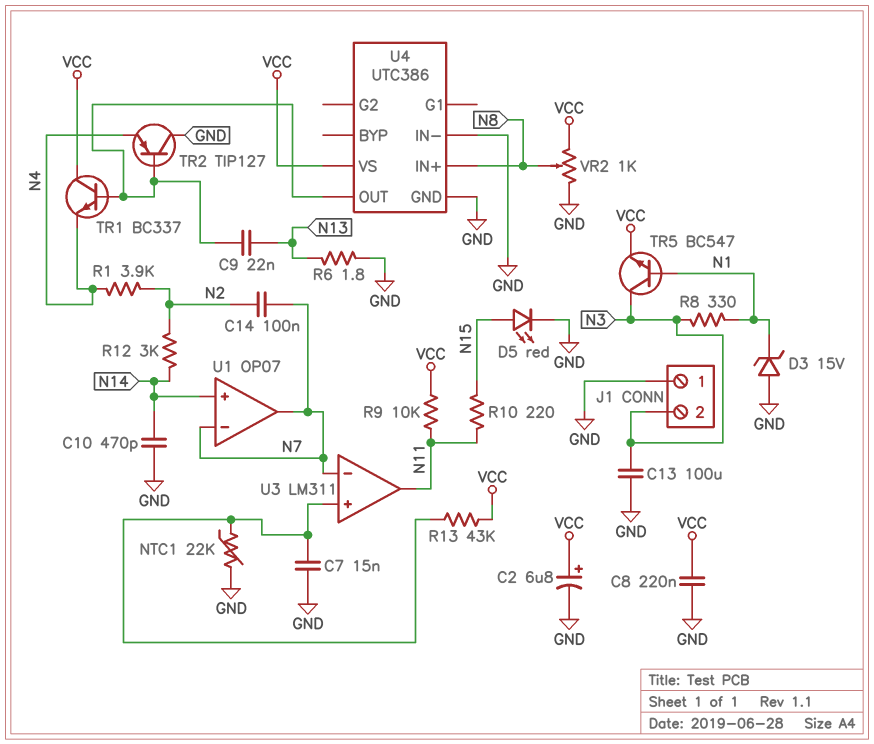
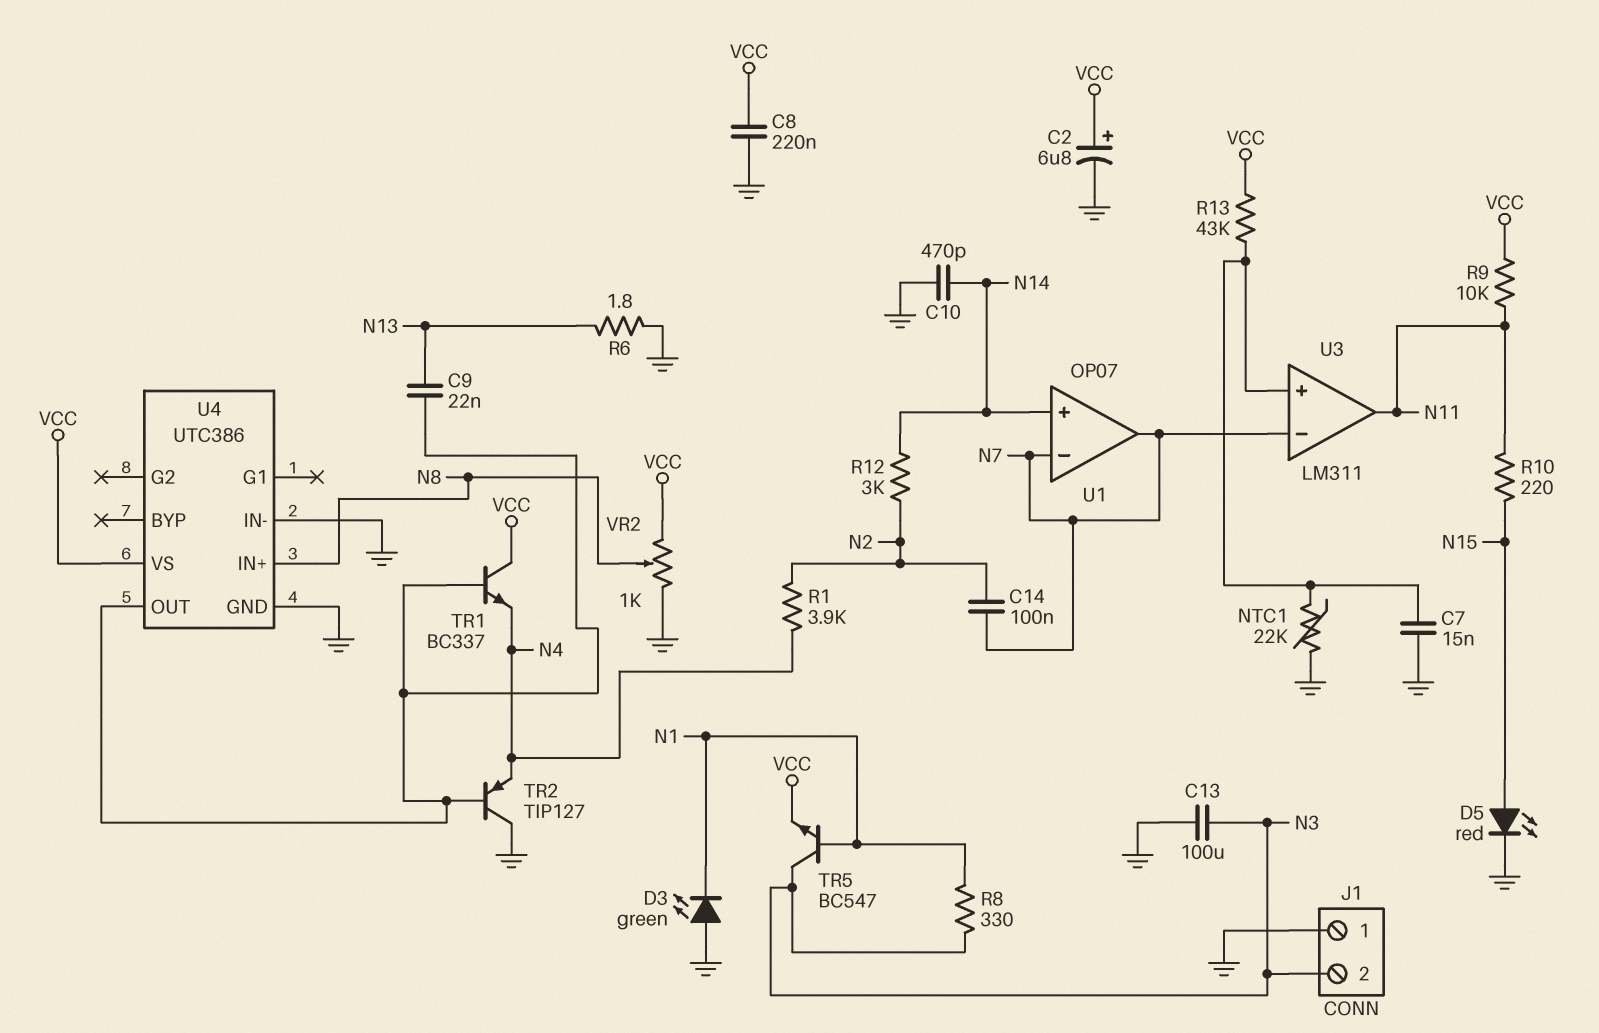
D3: zener 15V (A GND, K N1) -> LED green (A GND, K N1)

